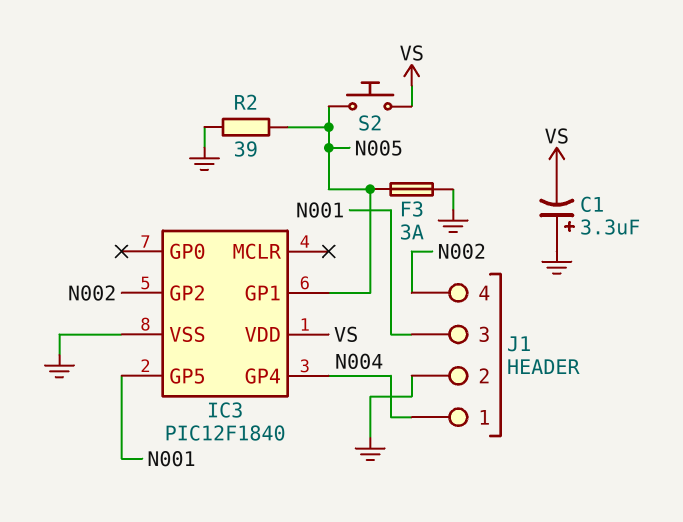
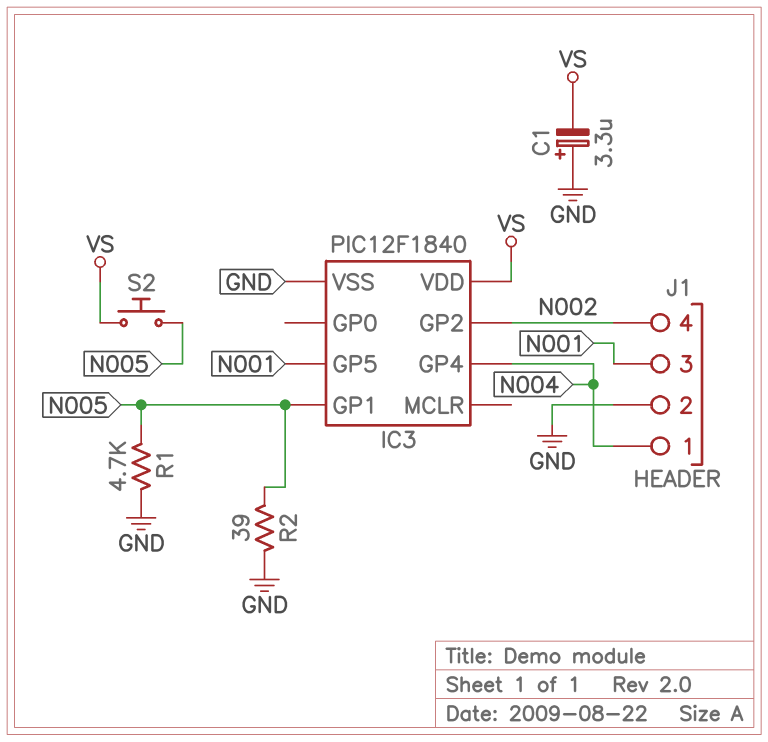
F3: 3A (GND, N005) -> none
R1: none -> 4.7k (GND, N005)

